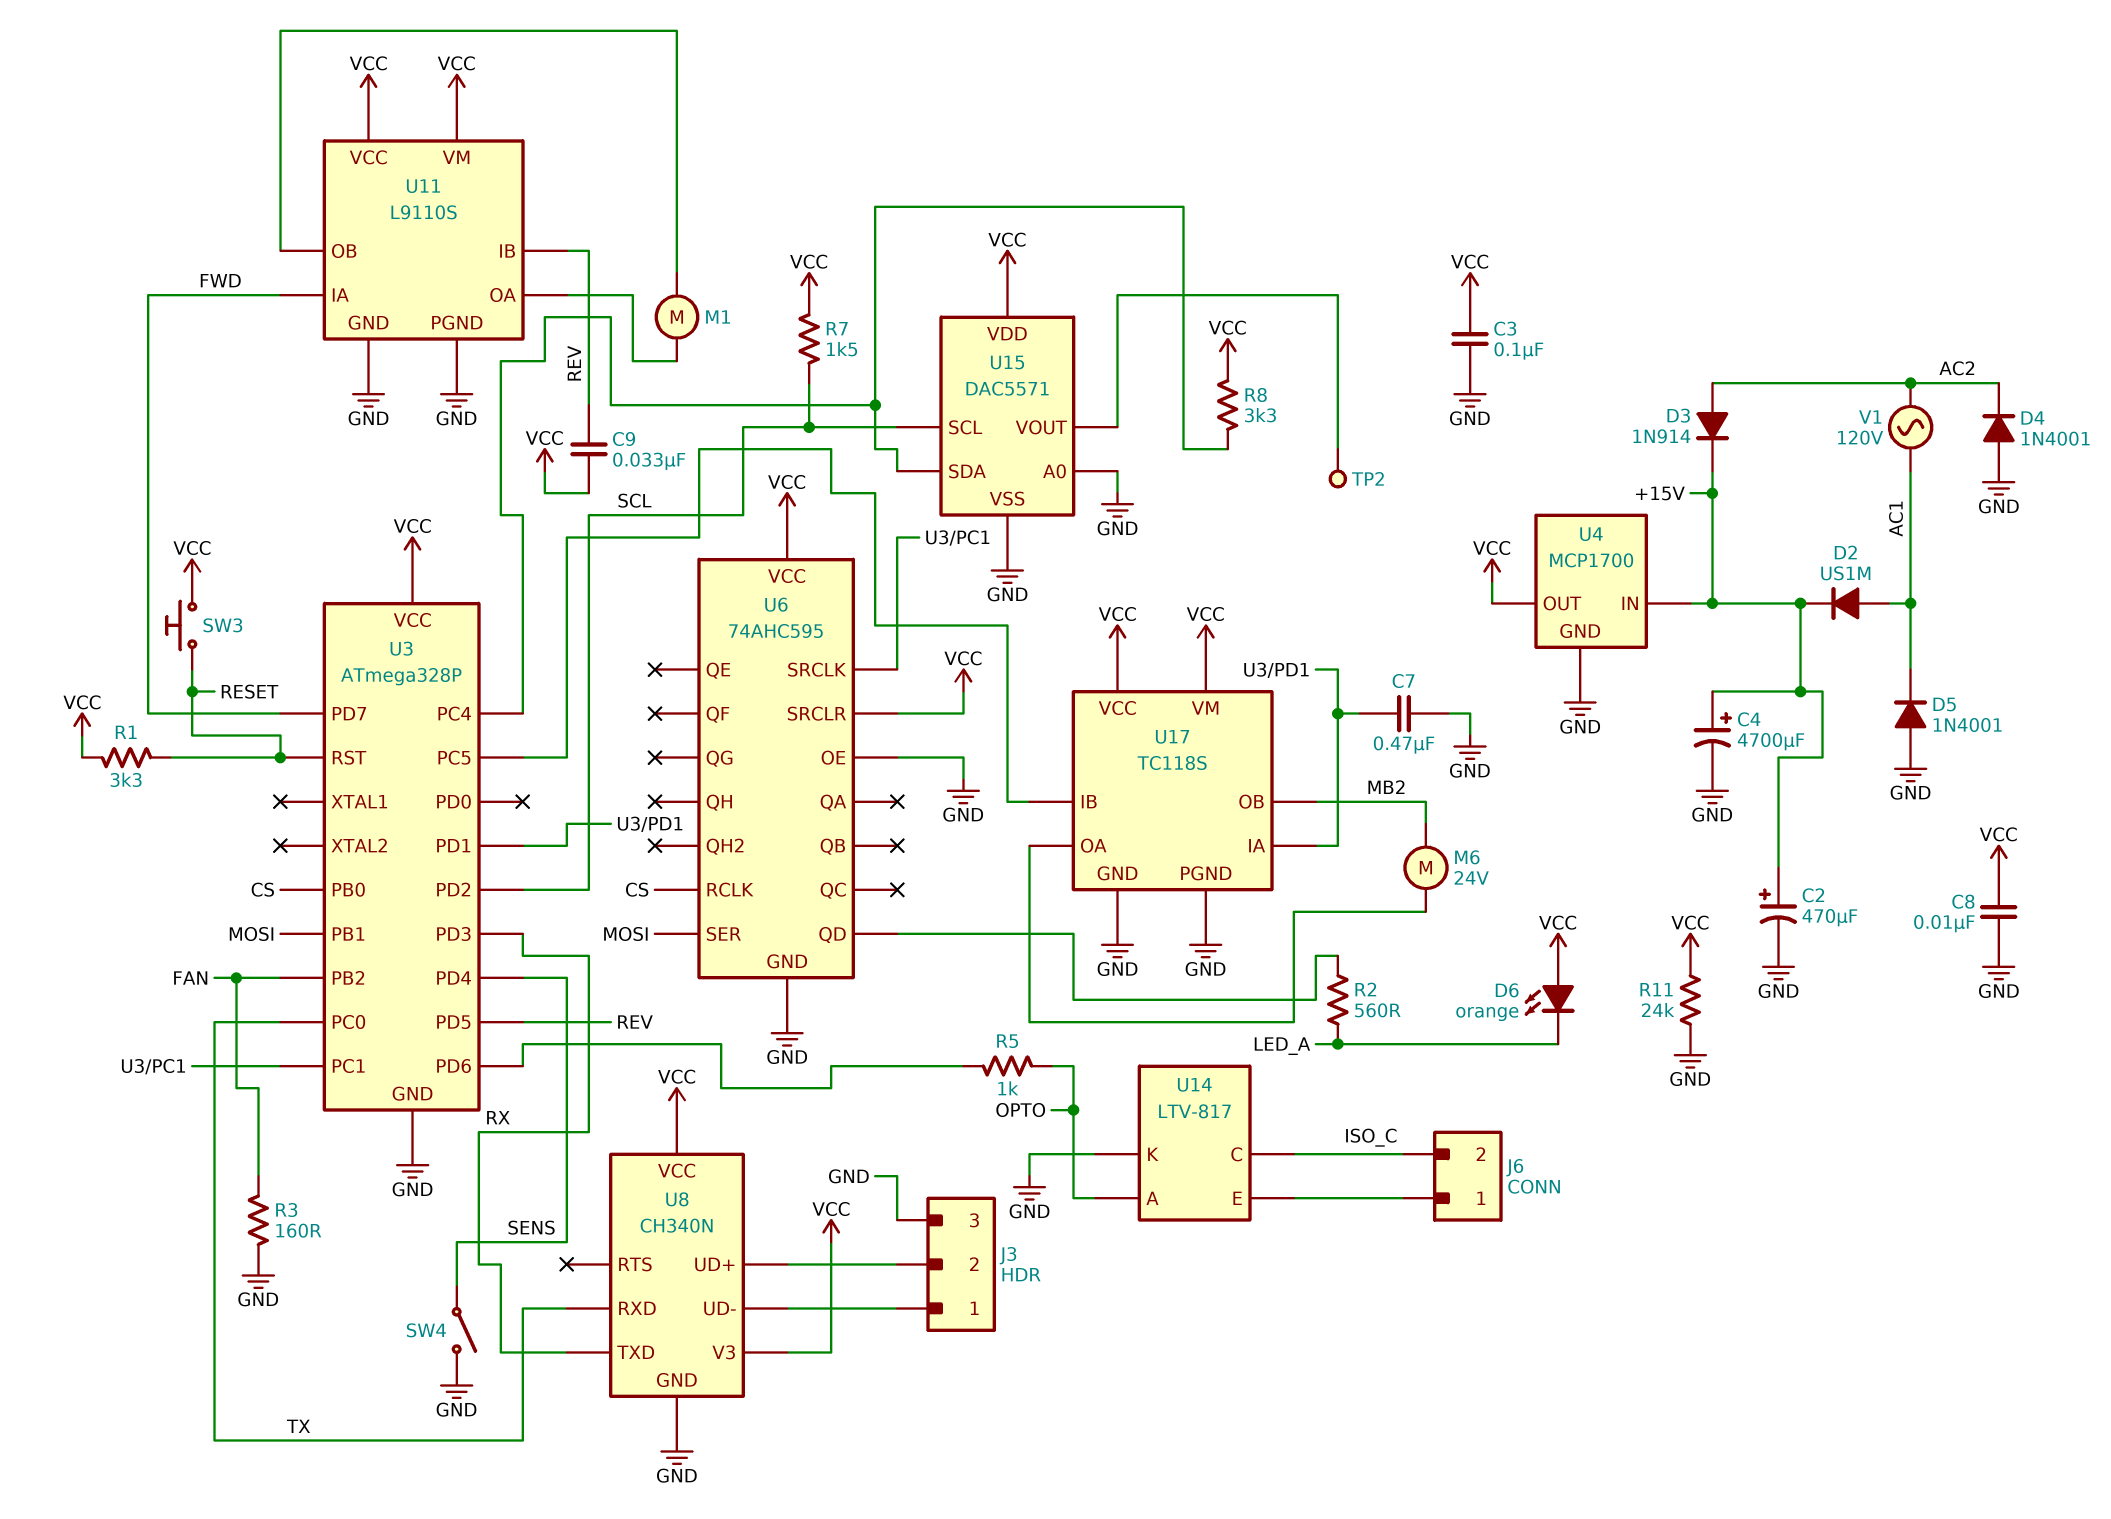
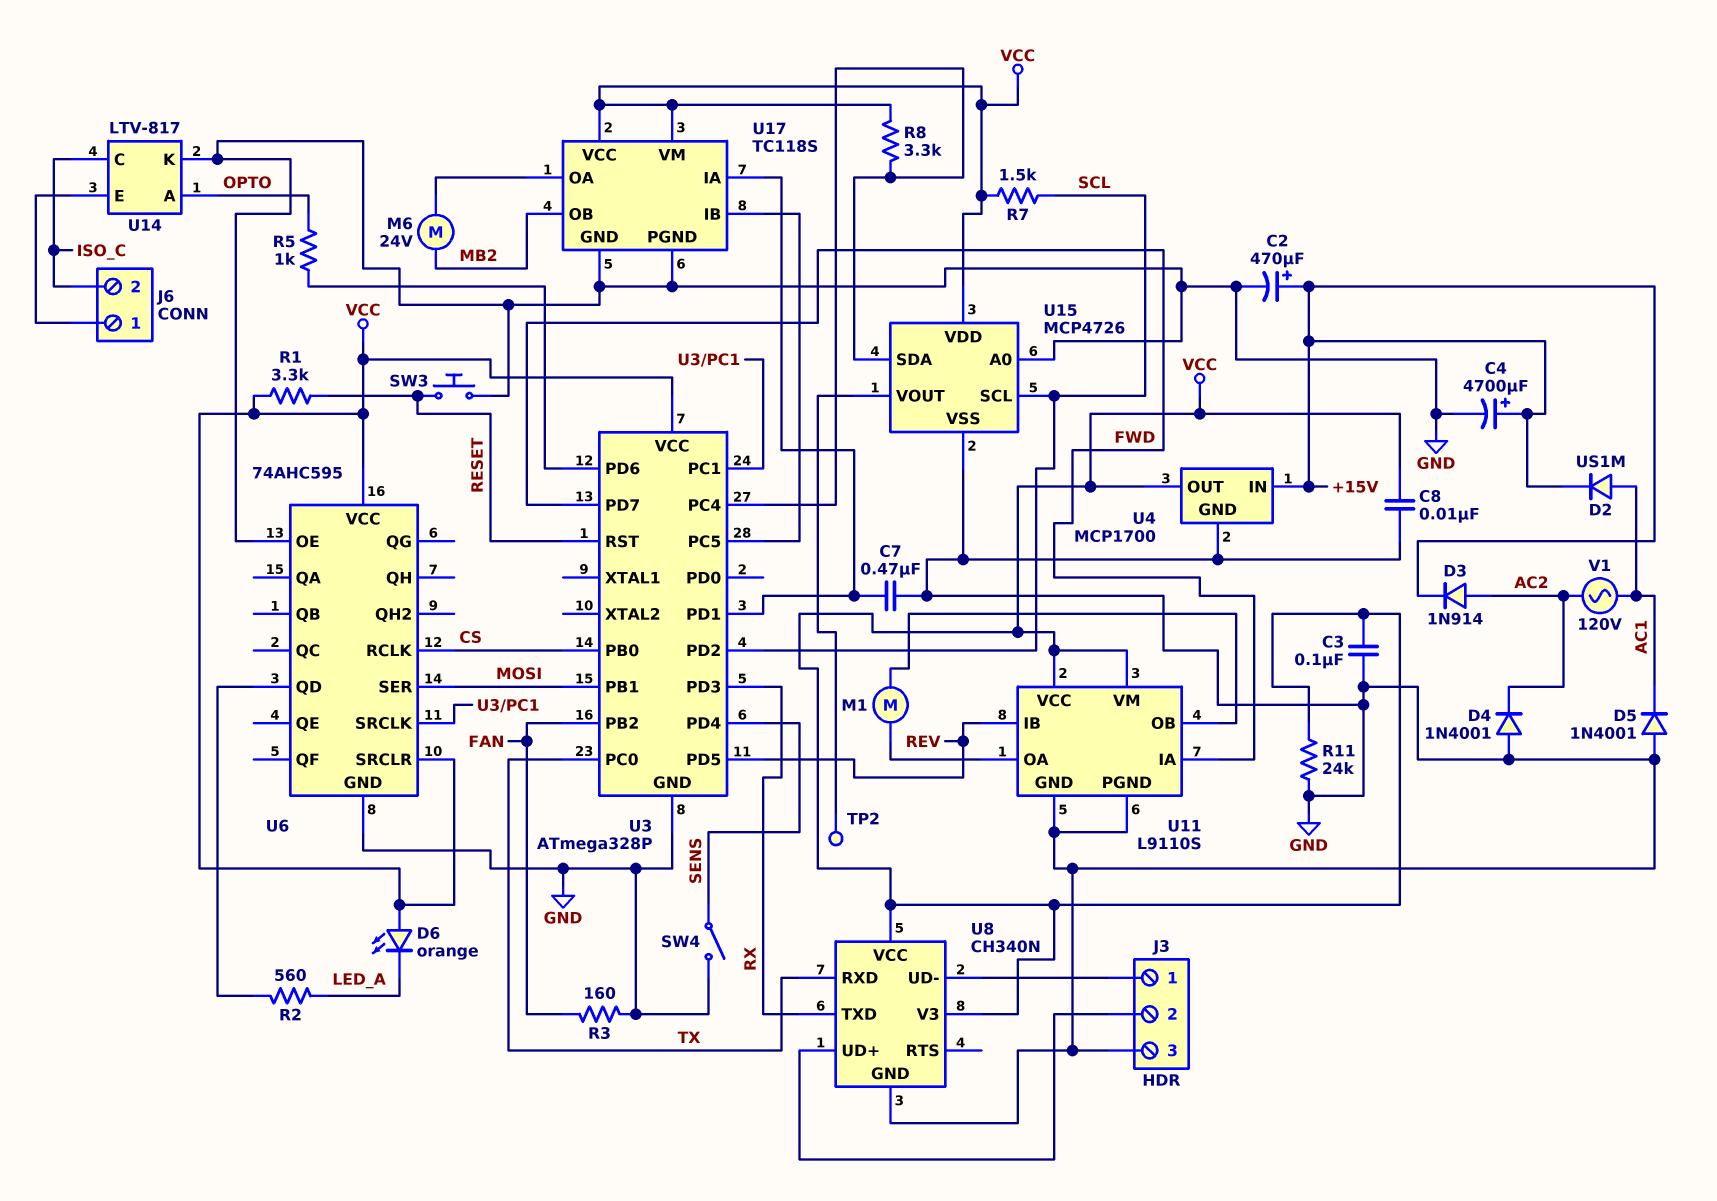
C9: 33nF (REV, VCC) -> none
SW3: button (RESET, VCC) -> button (GND, RESET)
U15: DAC5571 -> MCP4726

